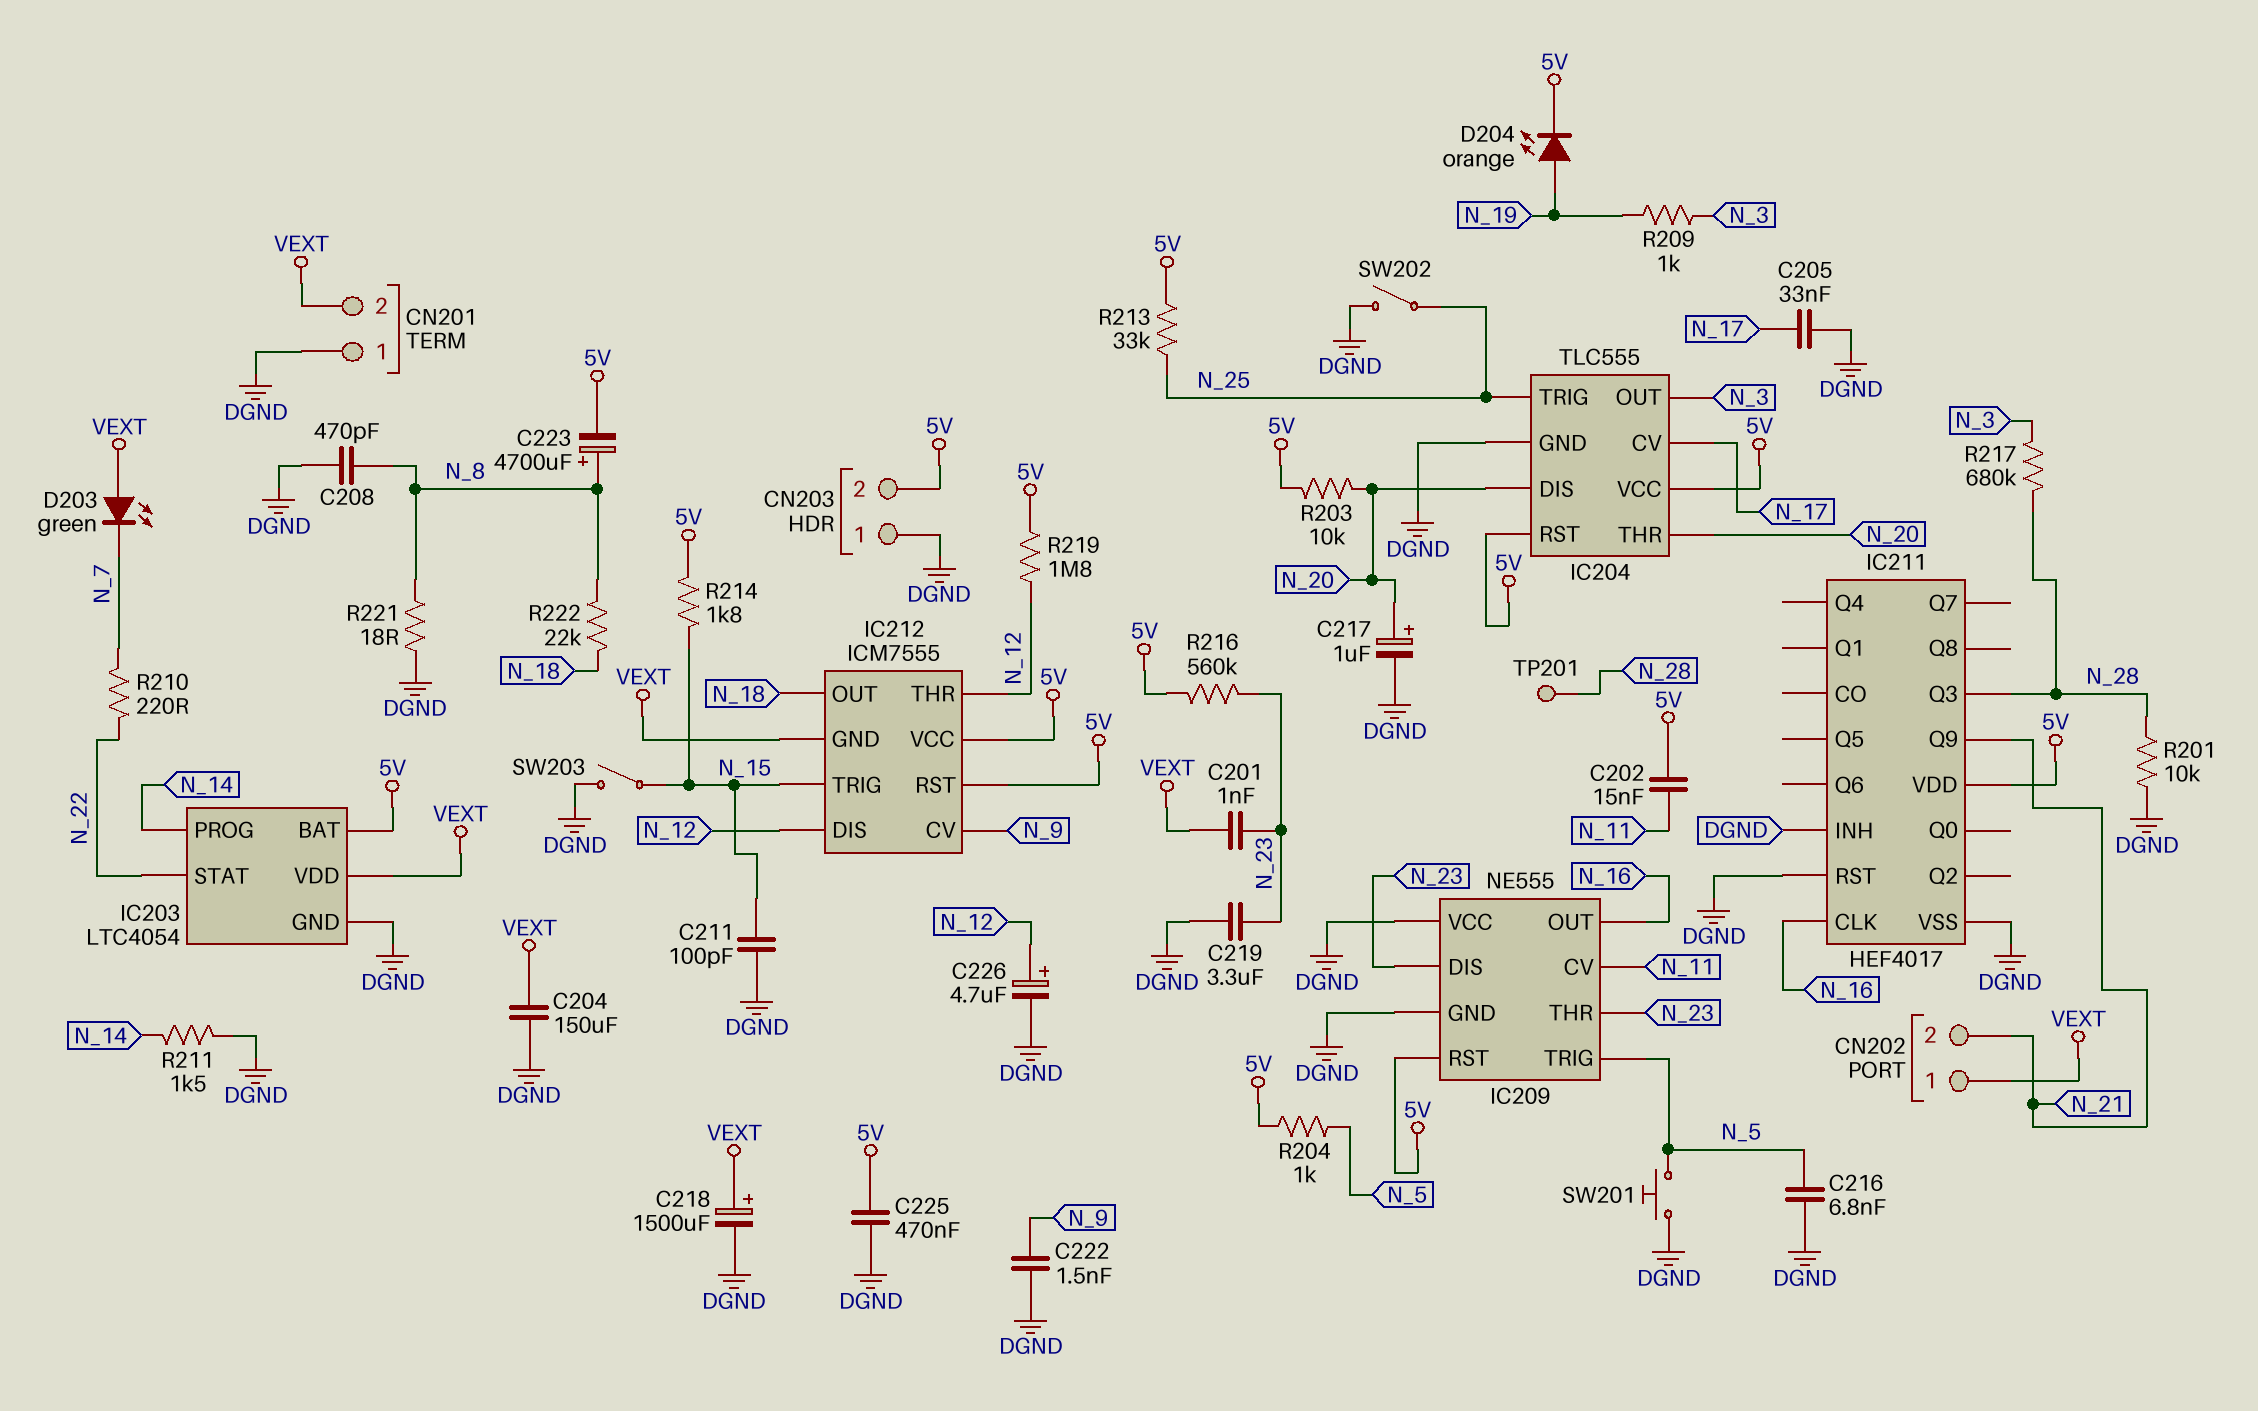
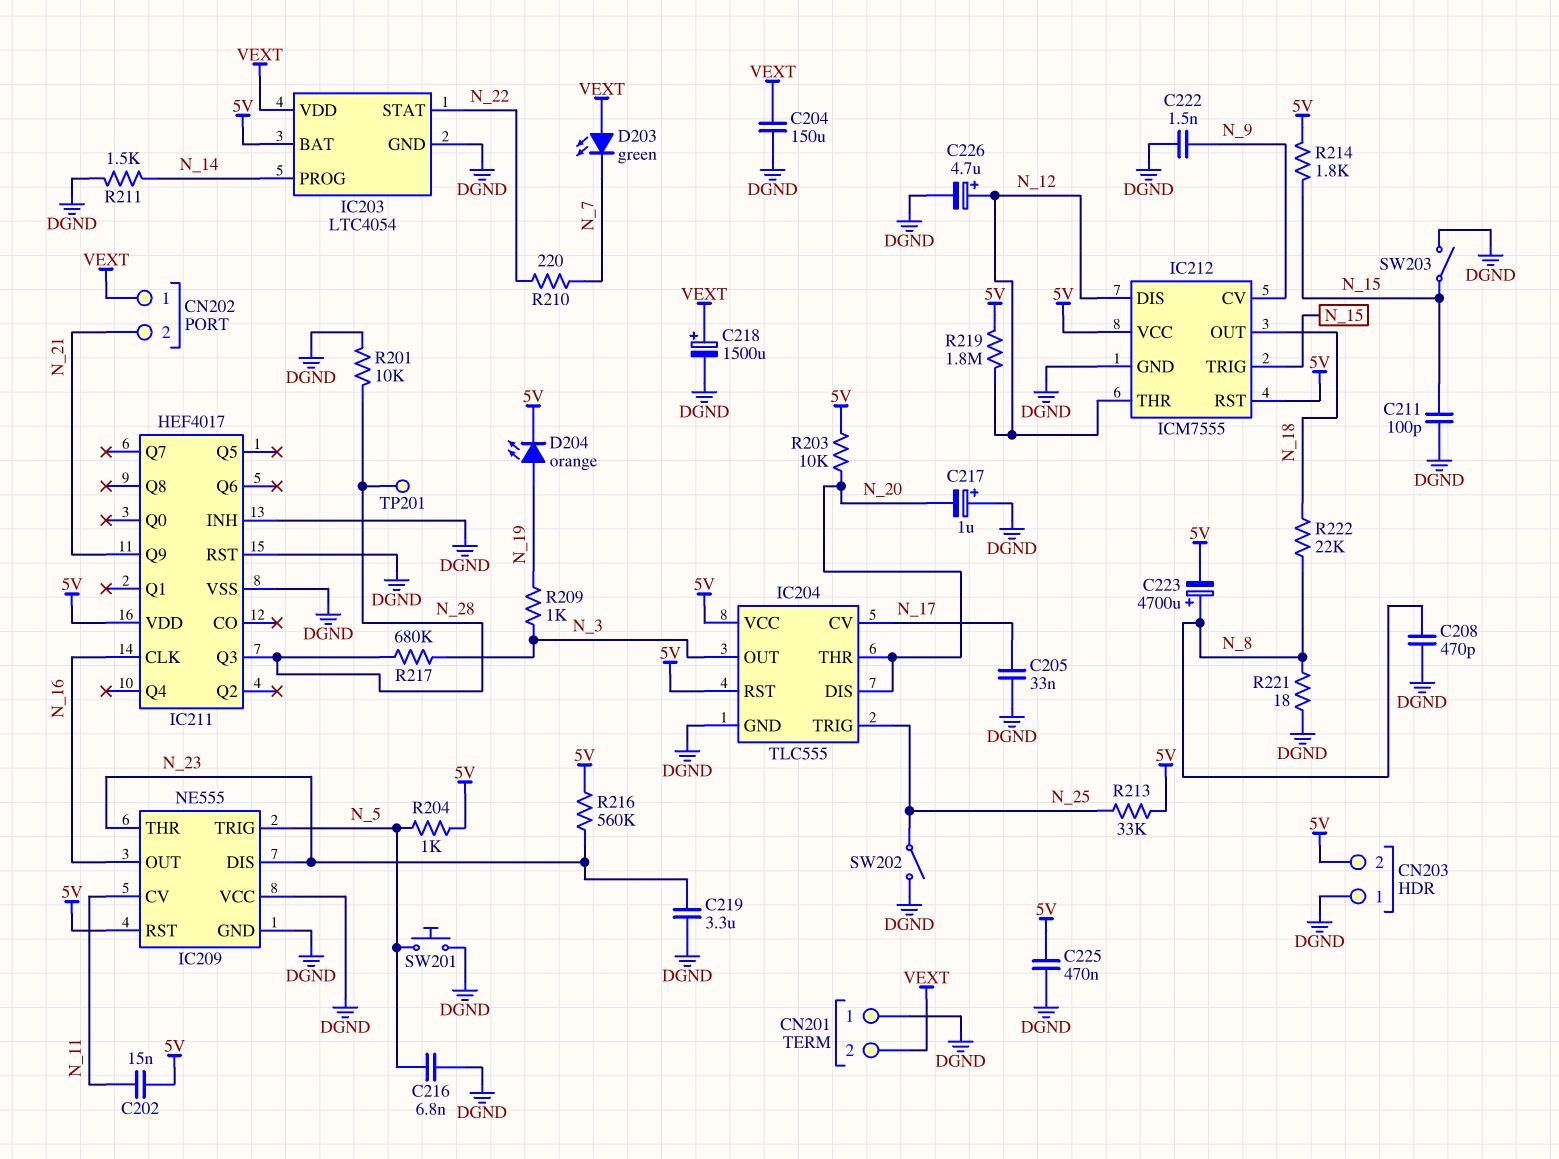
C201: 1nF (N_23, VEXT) -> none
C217: 1uF (plus N_20, minus DGND) -> 1uF (plus DGND, minus N_20)
IC212 pin GND: VEXT -> DGND

